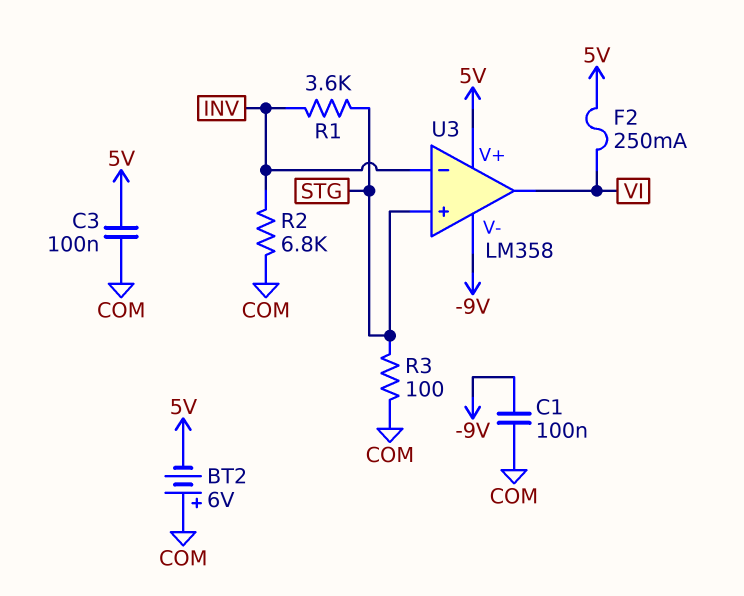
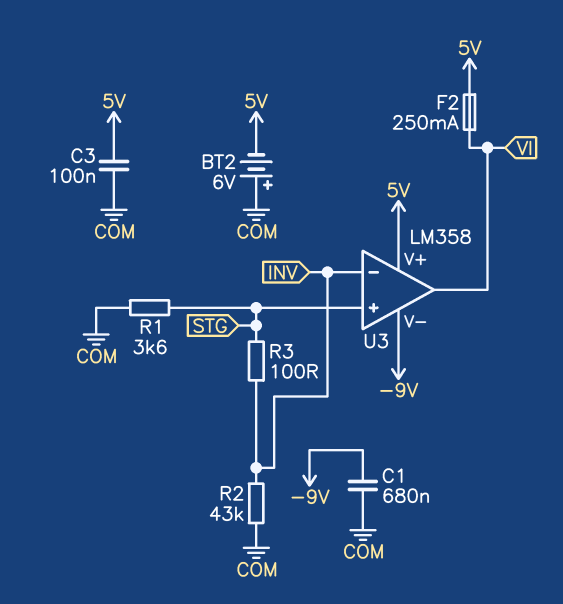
C1: 100nF (-9V, COM) -> 680nF (-9V, COM)
R1: 3.6k (INV, STG) -> 3.6k (COM, STG)
R2: 6.8k (COM, INV) -> 43k (COM, INV)
R3: 100 (COM, STG) -> 100 (INV, STG)

